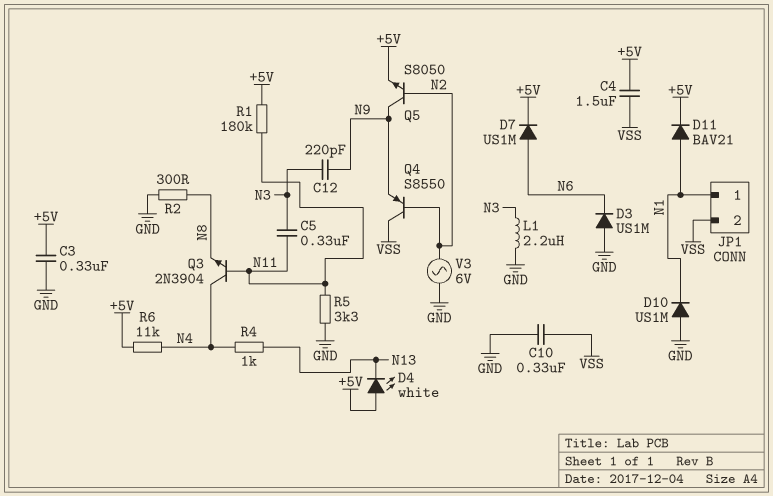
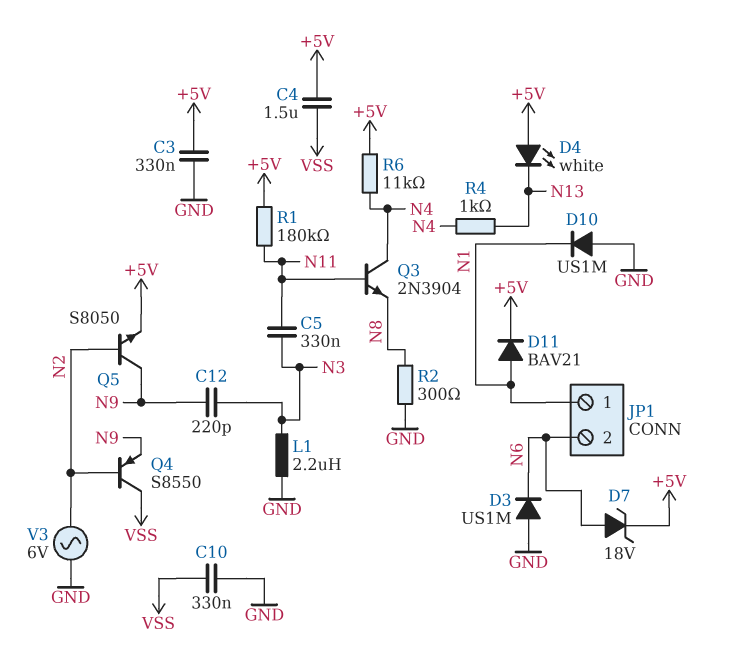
D7: diode US1M (A N6, K +5V) -> zener 18V (A N6, K +5V)
JP1 pin 2: VSS -> N6
R5: 3.3k (GND, N11) -> none

